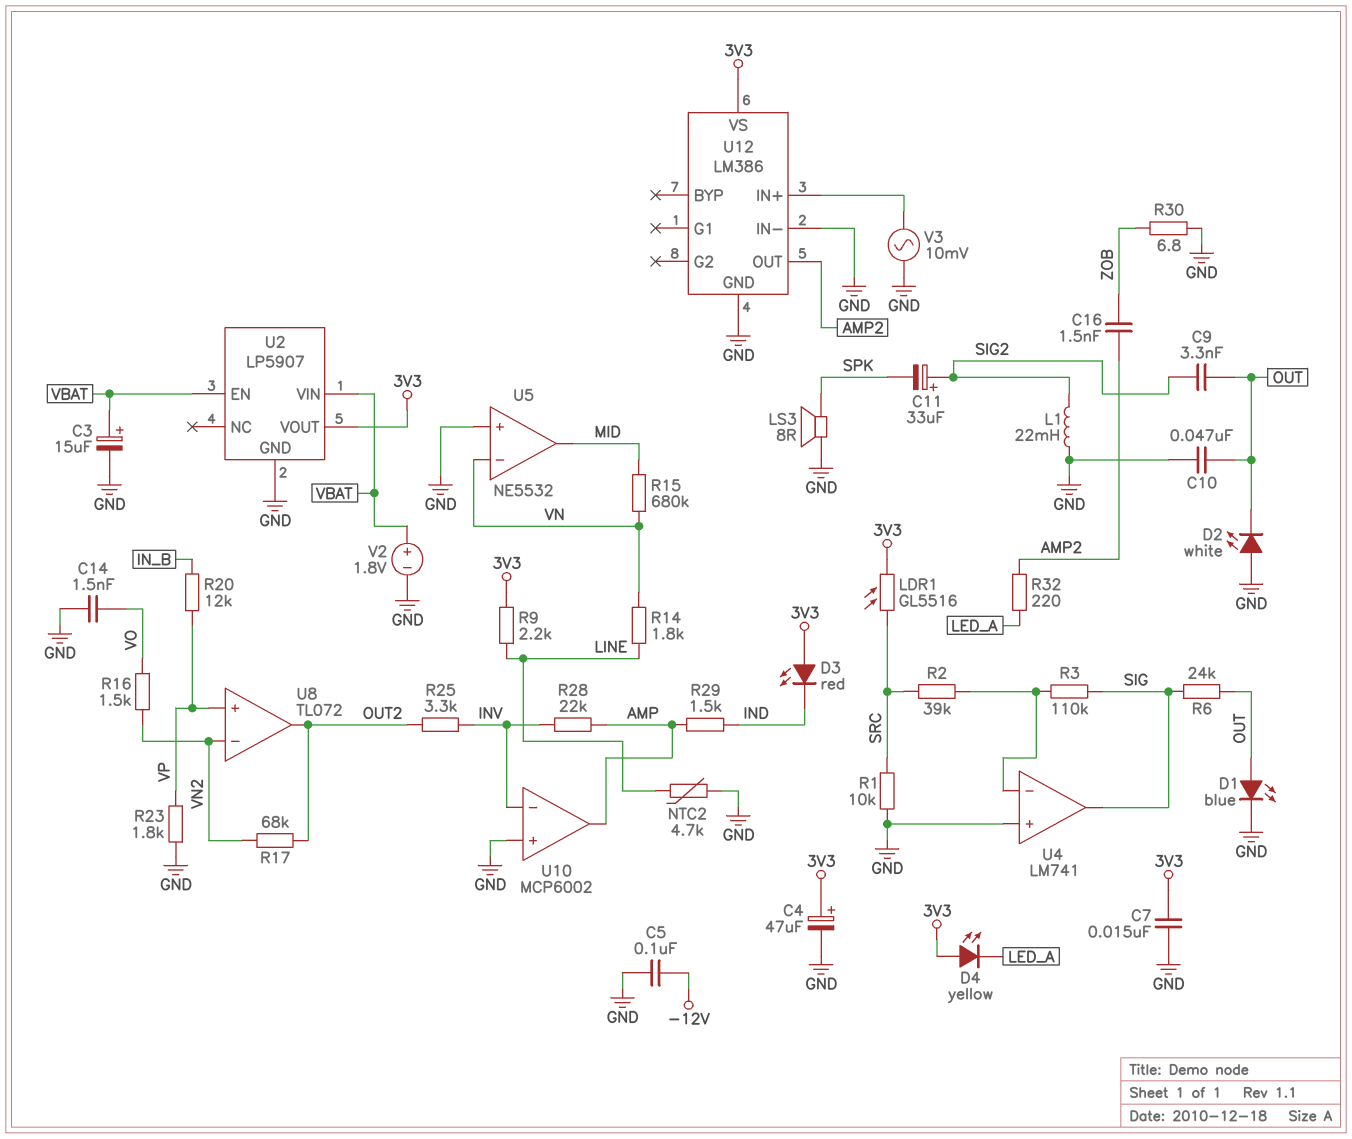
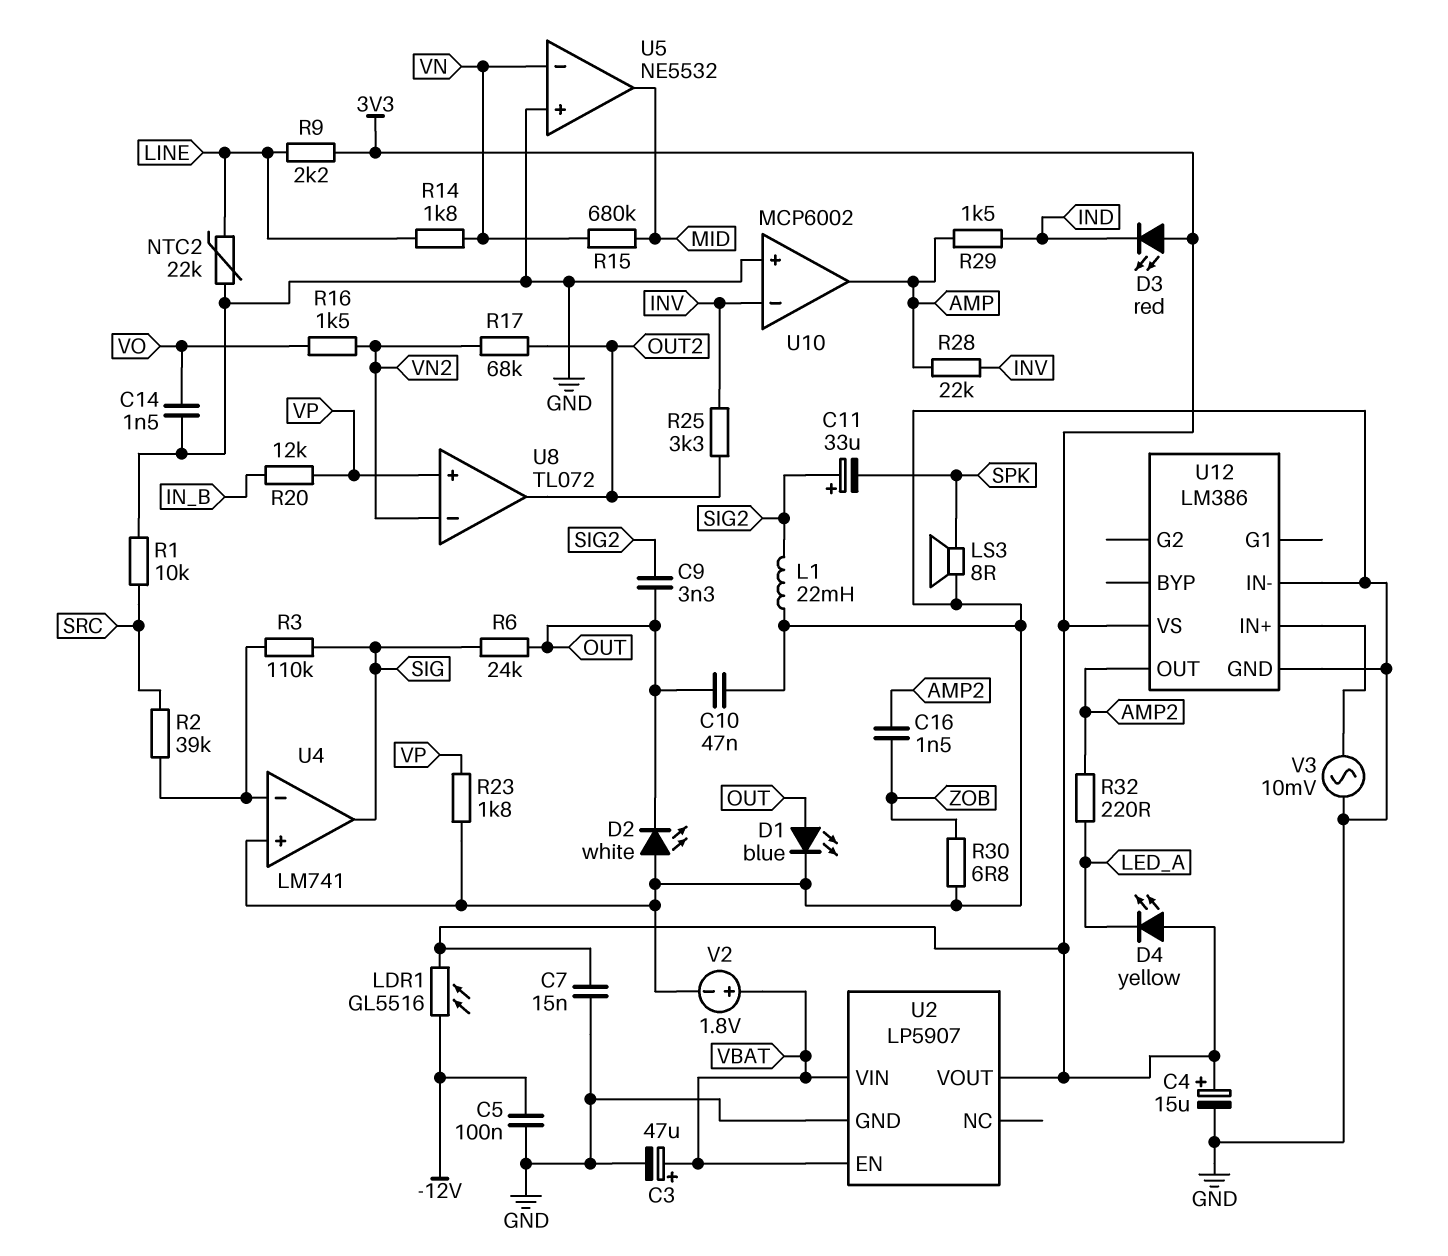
C3: 15uF (plus VBAT, minus GND) -> 47uF (plus VBAT, minus GND)
C4: 47uF (plus 3V3, minus GND) -> 15uF (plus 3V3, minus GND)
LDR1: GL5516 (3V3, SRC) -> GL5516 (-12V, 3V3)
NTC2: 4.7k (GND, LINE) -> 22k (GND, LINE)

